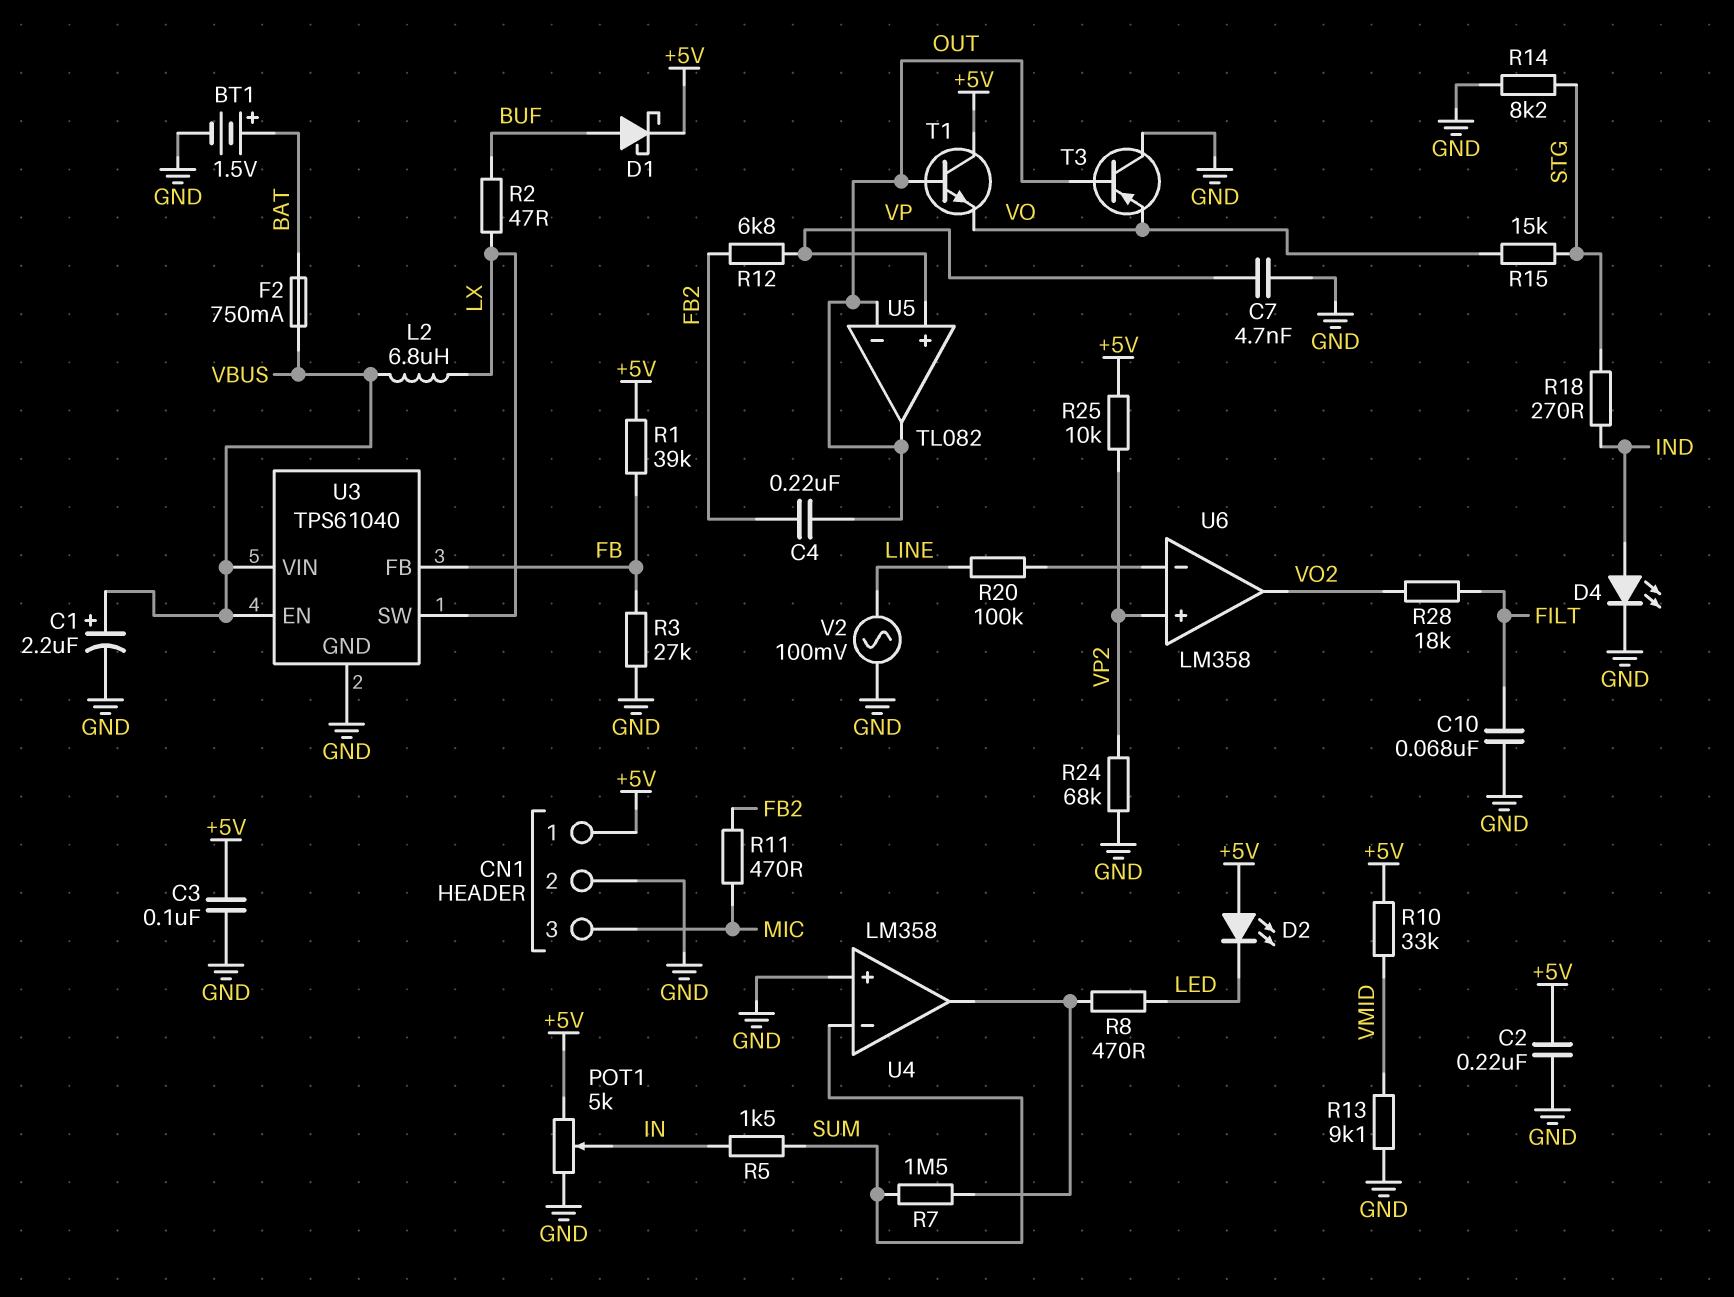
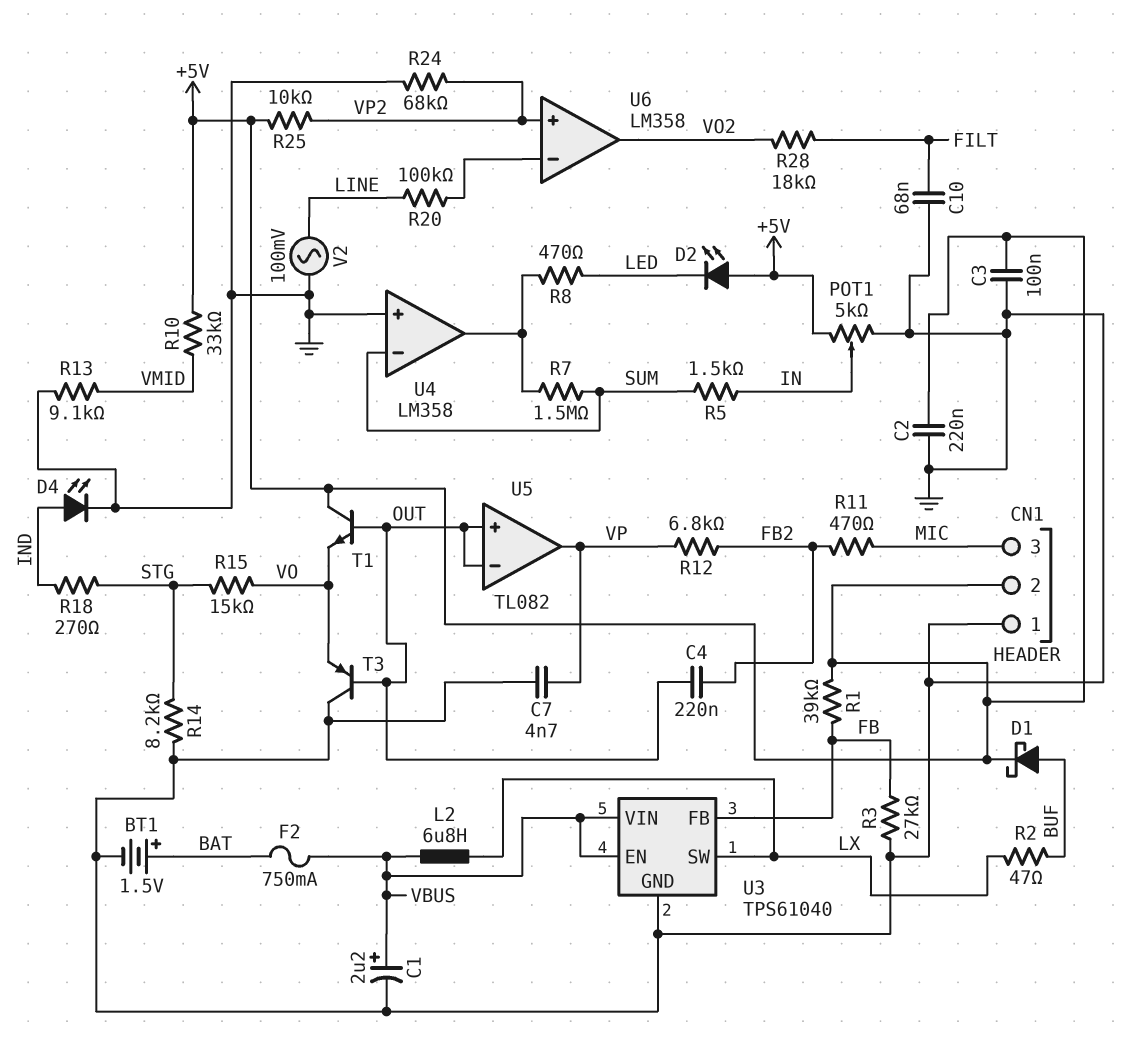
CN1 pin 1: +5V -> GND
CN1 pin 2: GND -> +5V
U5 pin in+: VP -> OUT
U5 pin out: OUT -> VP

